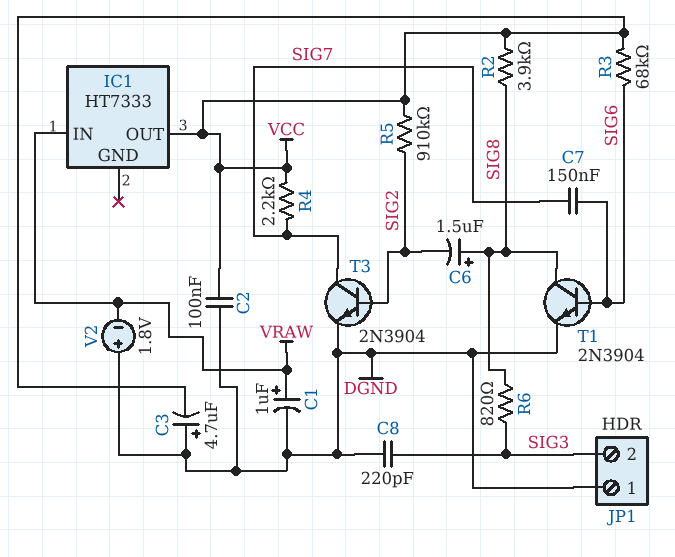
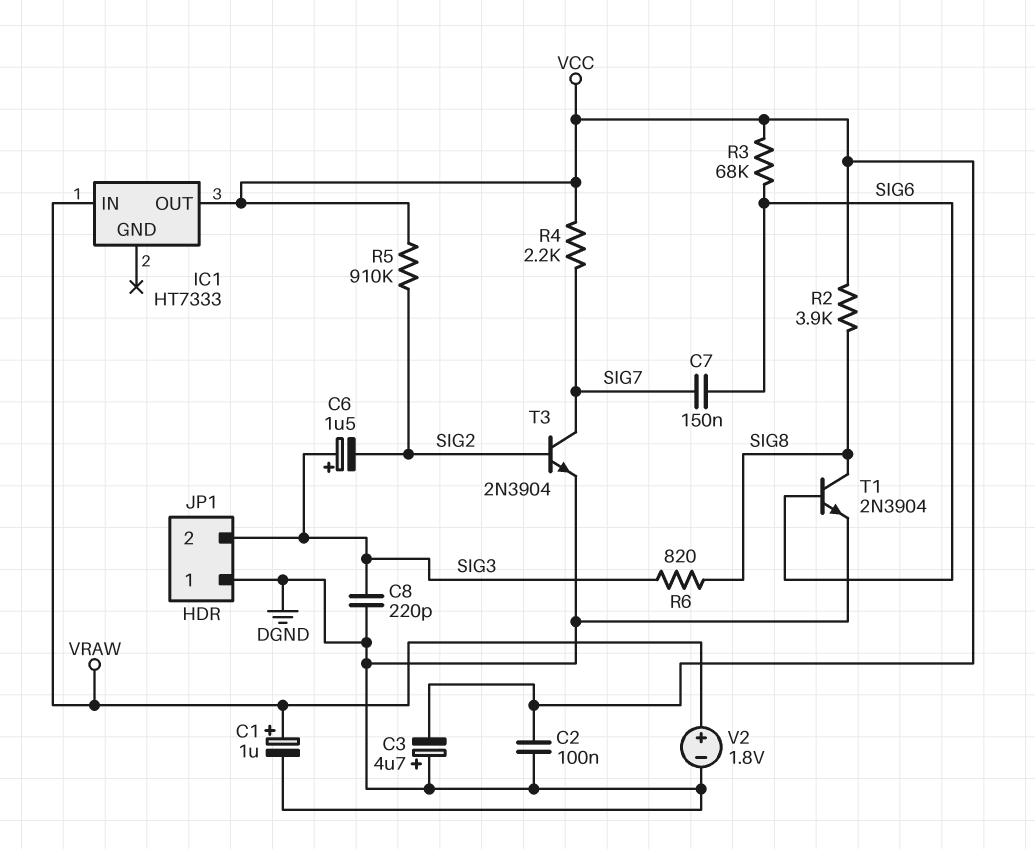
C6: 1.5uF (plus SIG8, minus SIG2) -> 1.5uF (plus SIG3, minus SIG2)
V2: 1.8V (plus DGND, minus VRAW) -> 1.8V (plus VRAW, minus DGND)

